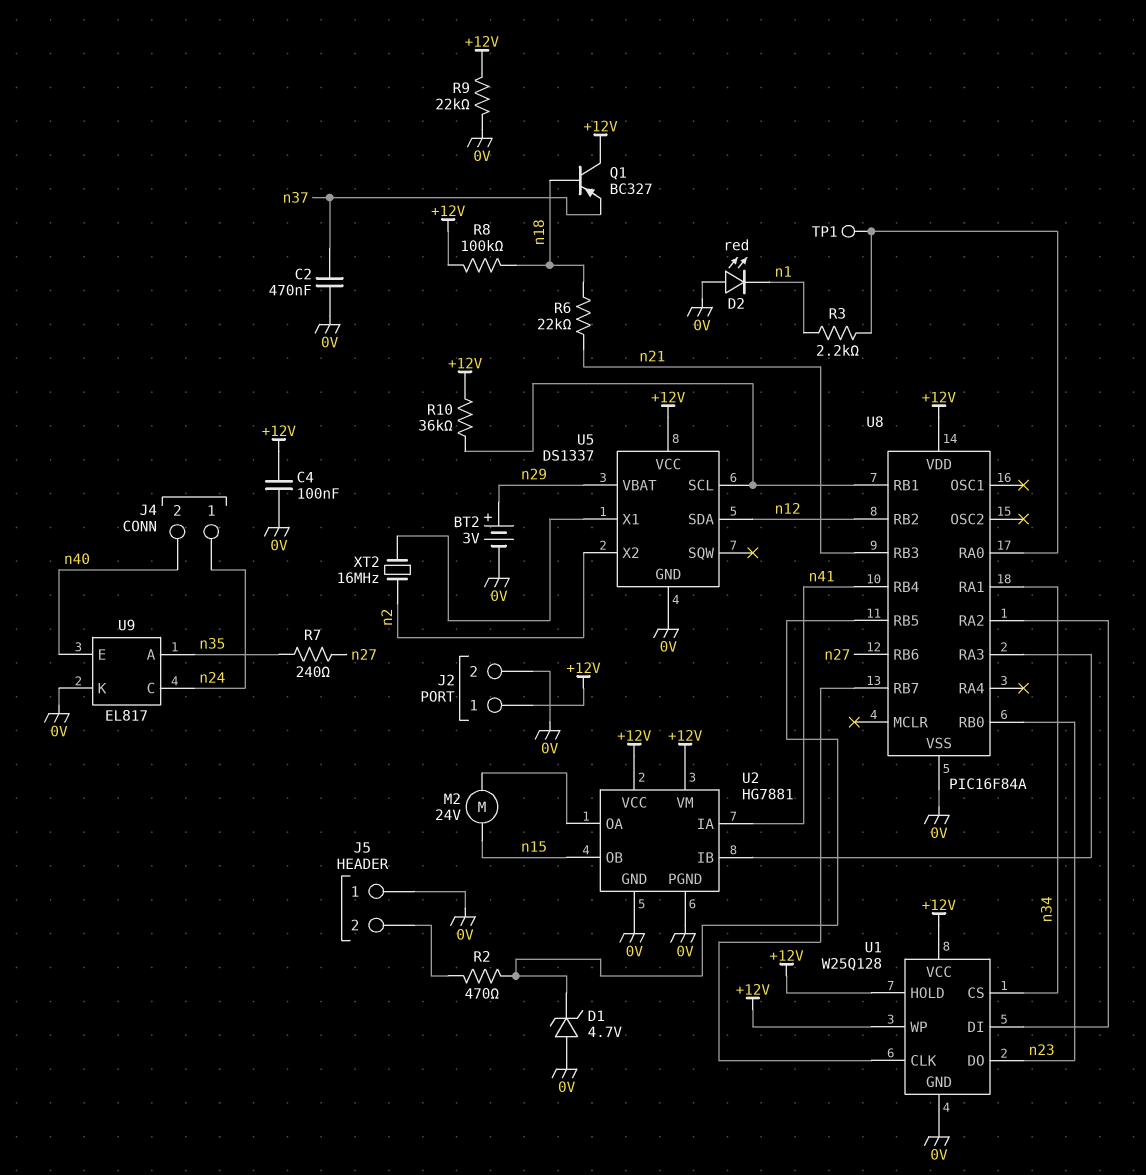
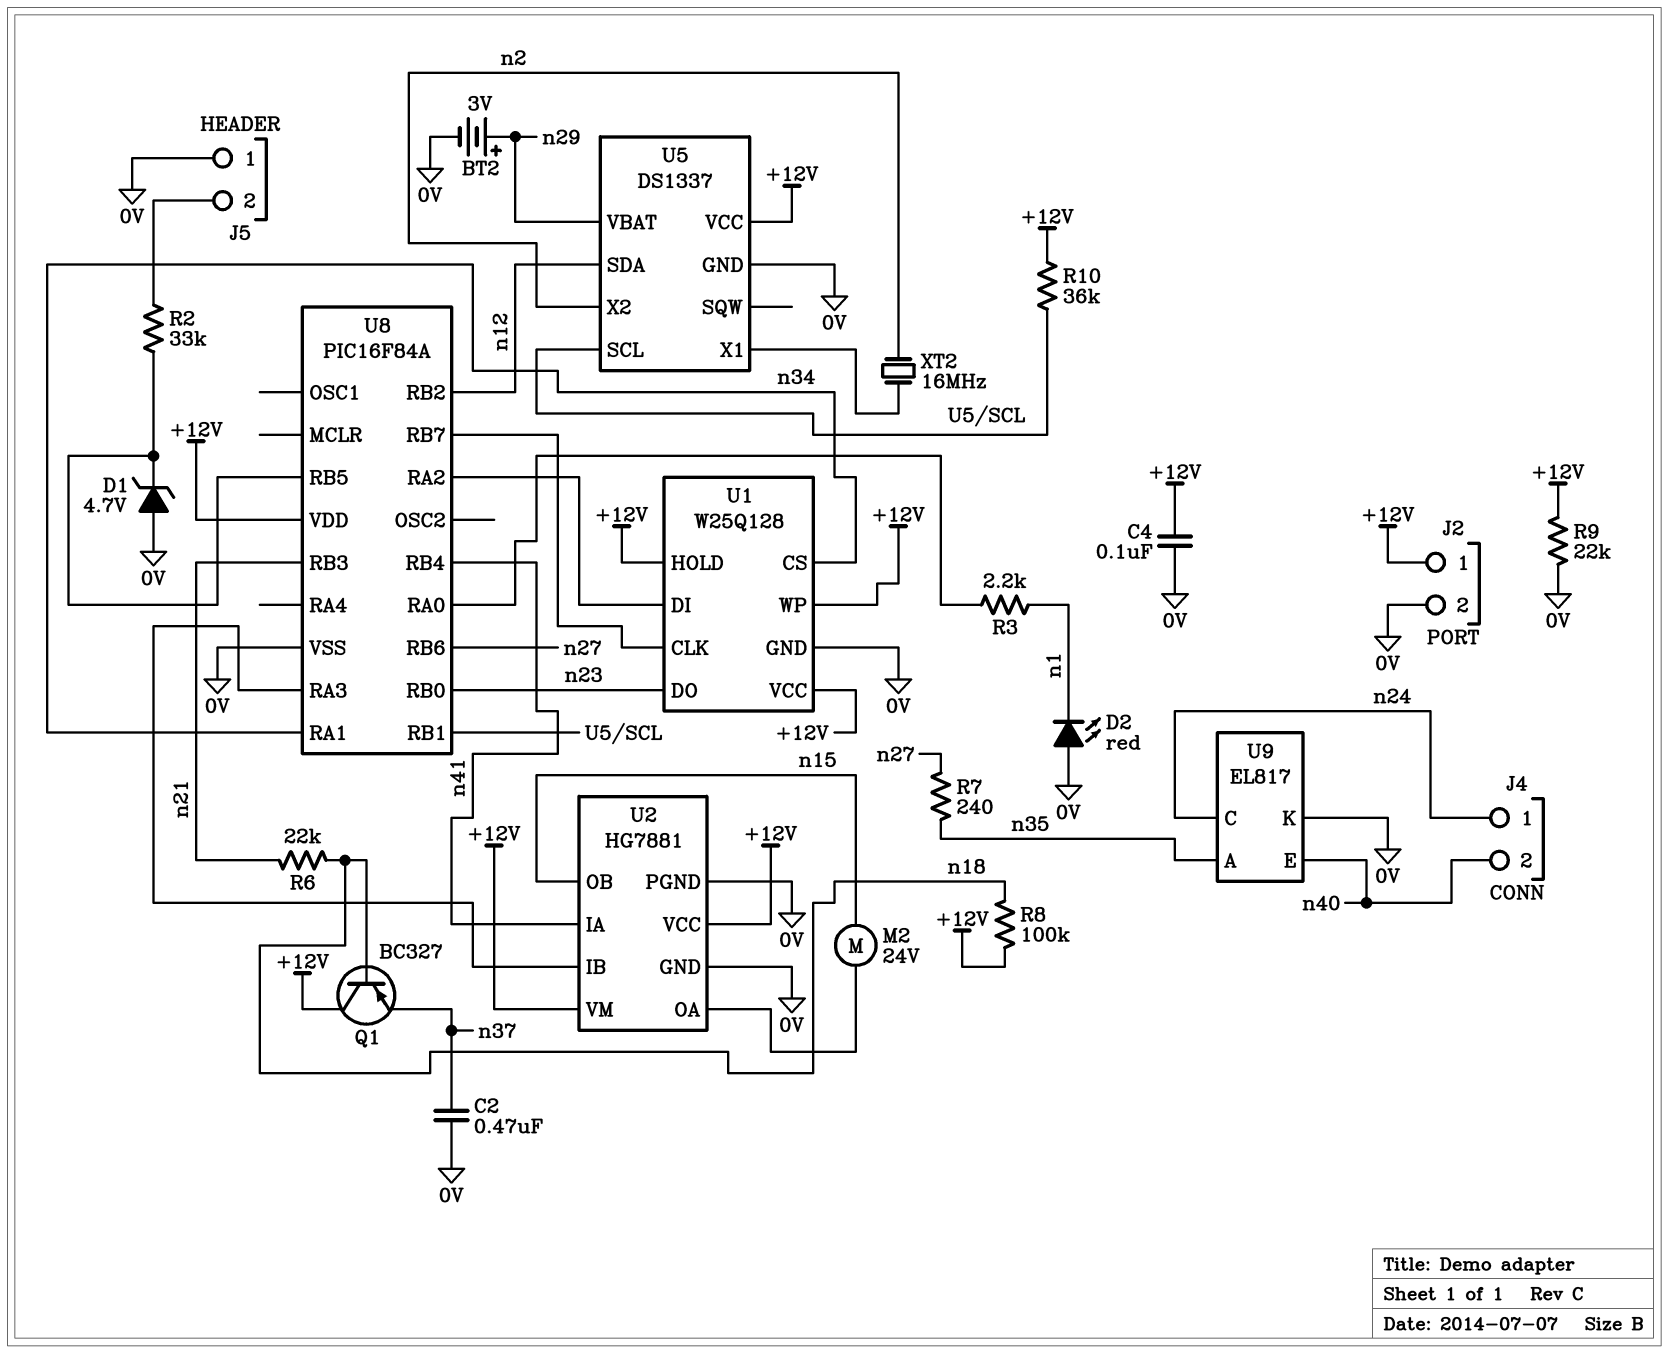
R2: 470 (J5/2, U8/RB5) -> 33k (J5/2, U8/RB5)
TP1: test point (U8/RA0) -> none

